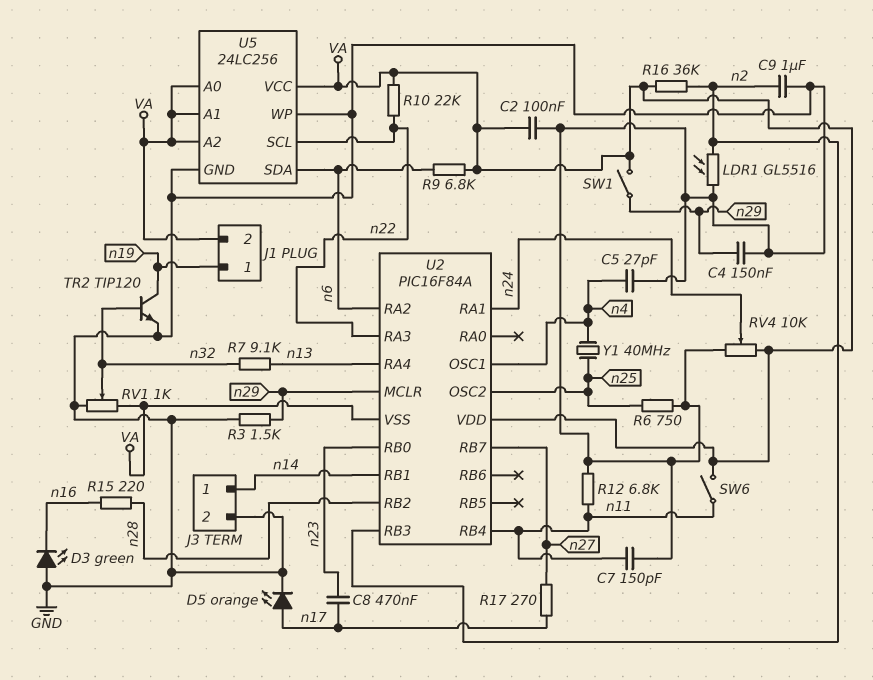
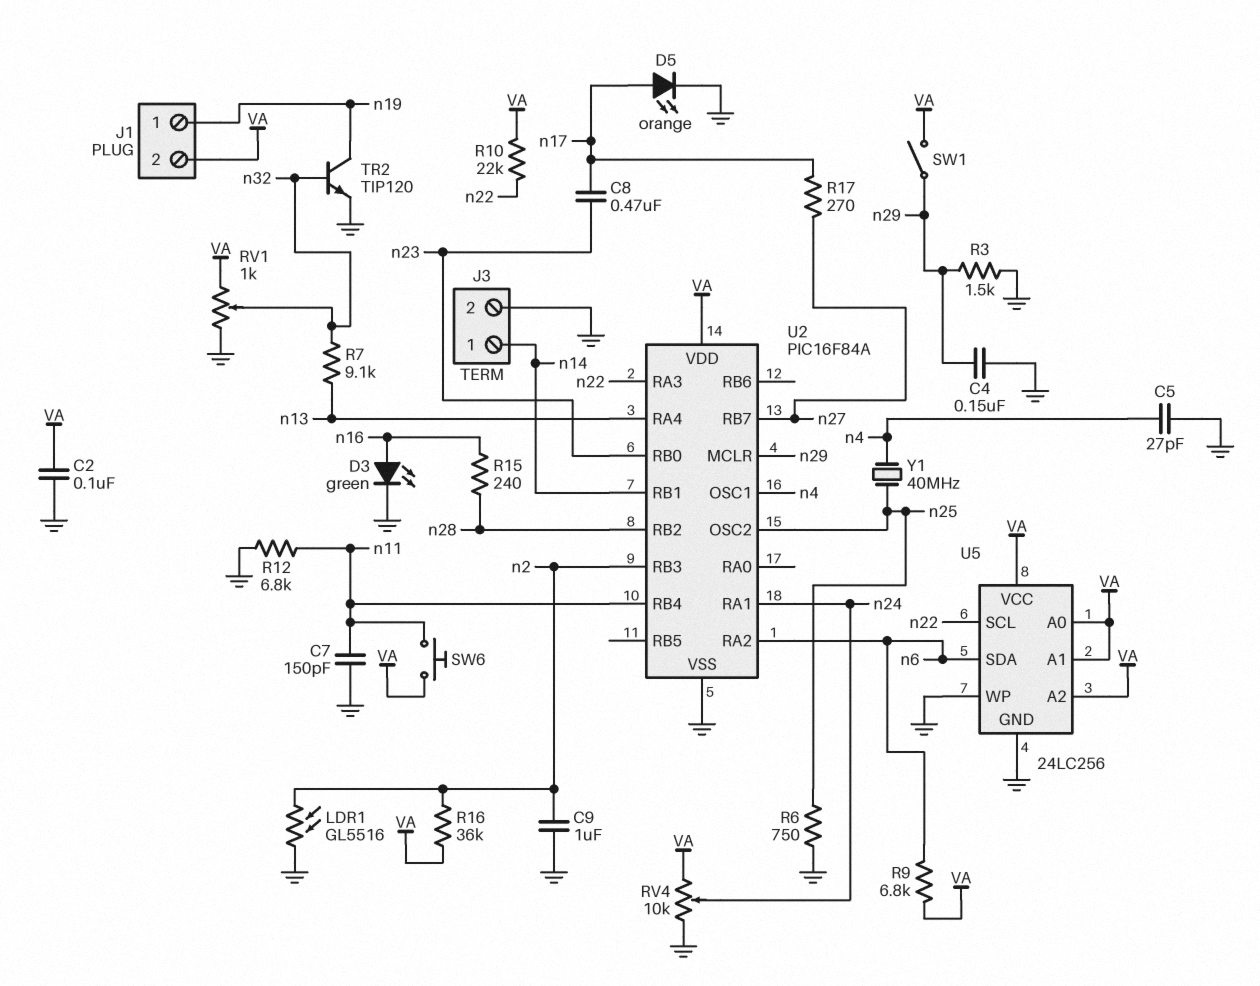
D3: LED green (A GND, K n16) -> LED green (A n16, K GND)
R15: 220 (n16, n28) -> 240 (n16, n28)
SW6: switch (VA, n11) -> button (VA, n11)
U2 pin VSS: VA -> GND

